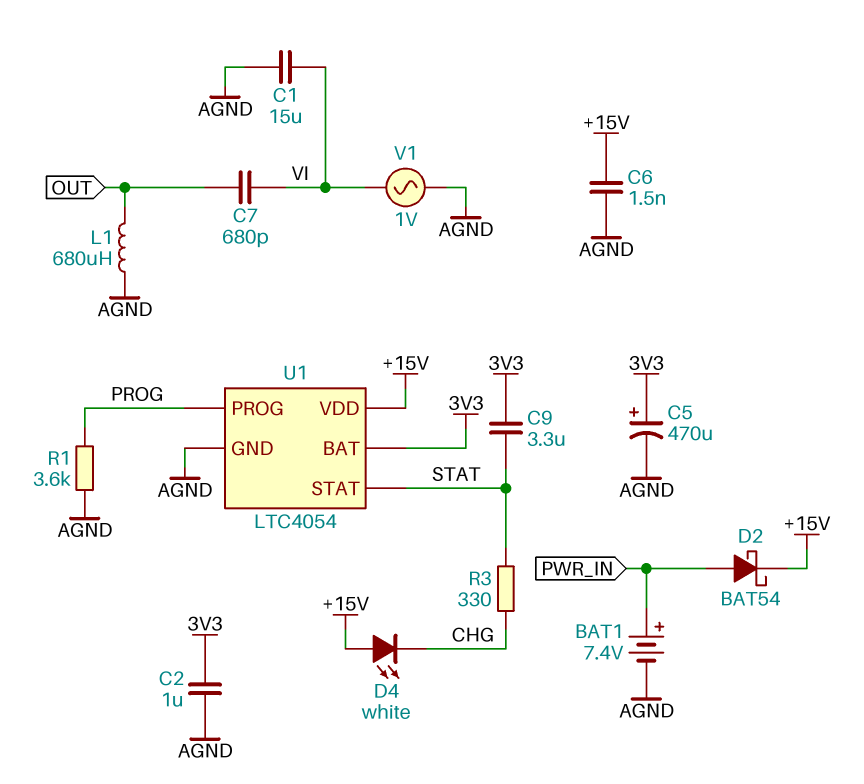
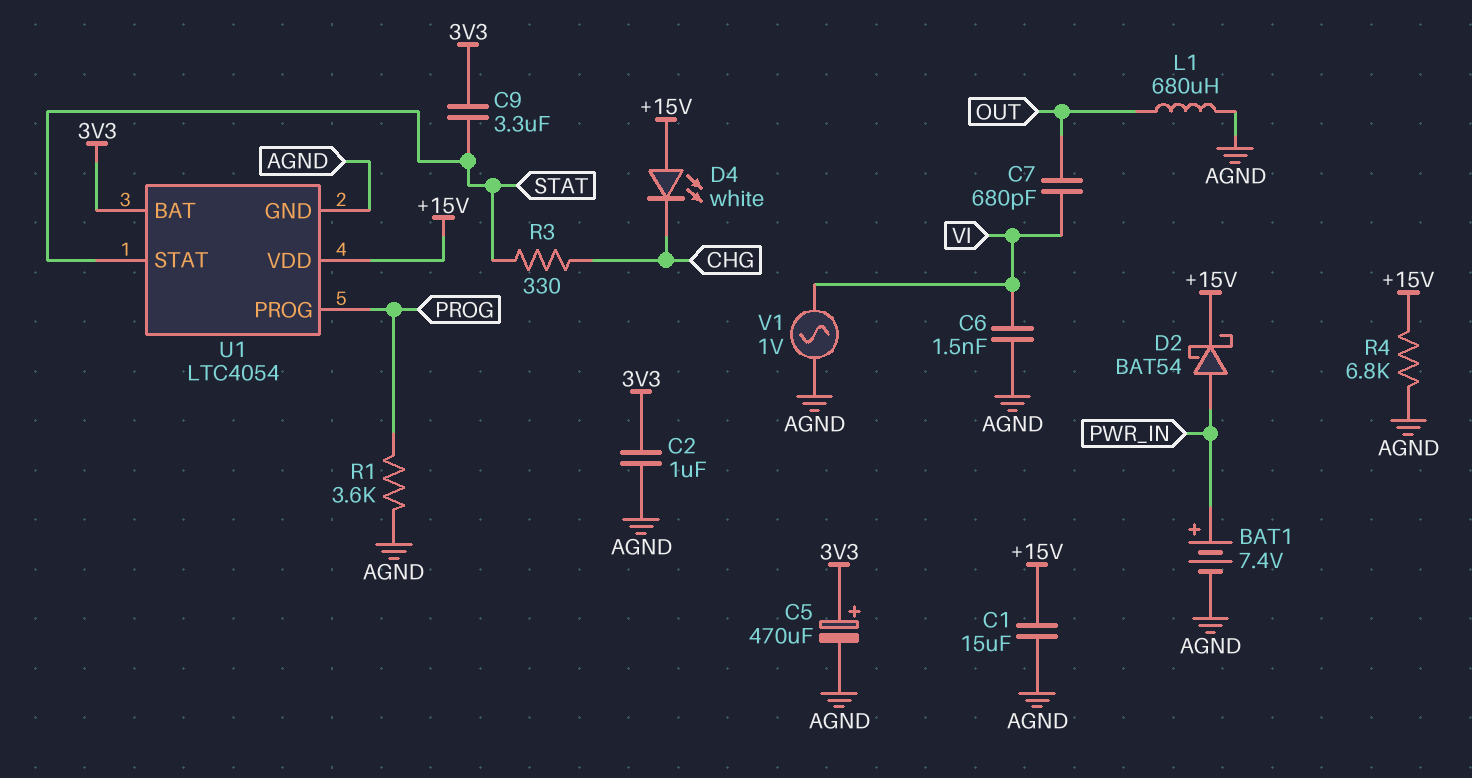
C1: 15uF (AGND, VI) -> 15uF (+15V, AGND)
C6: 1.5nF (+15V, AGND) -> 1.5nF (AGND, VI)
R4: none -> 6.8k (+15V, AGND)

